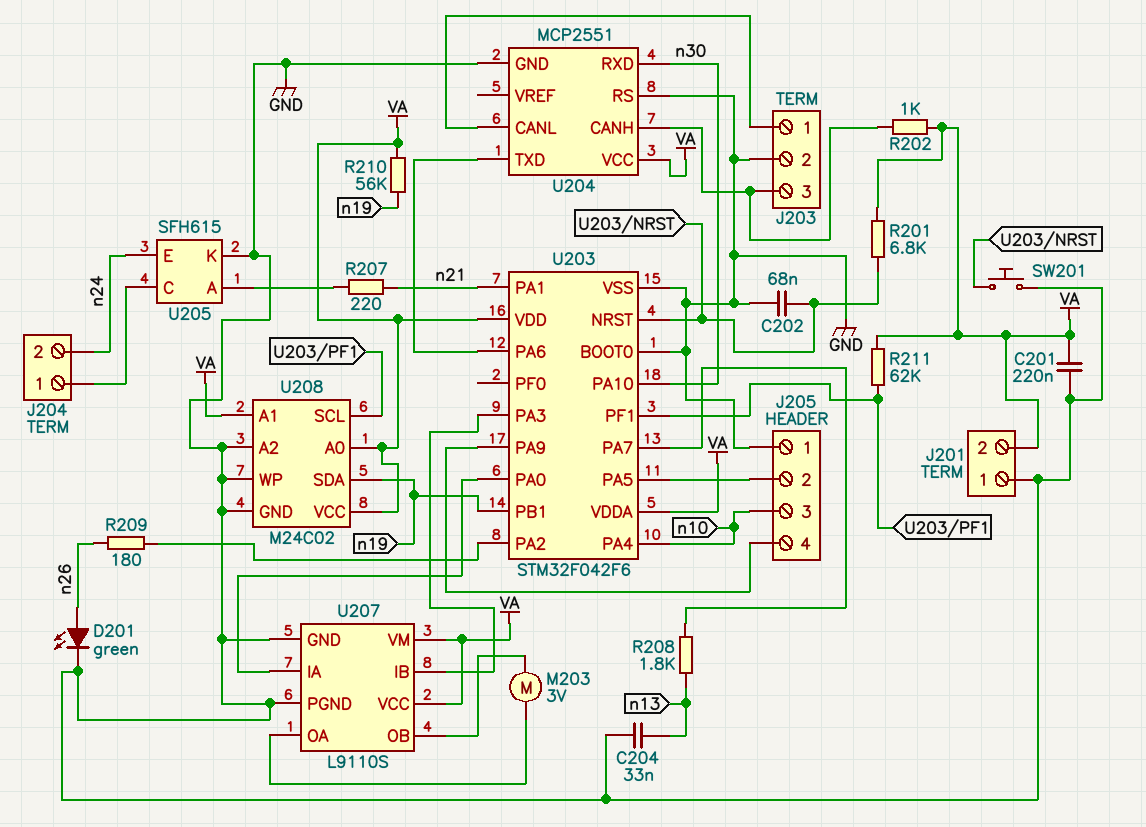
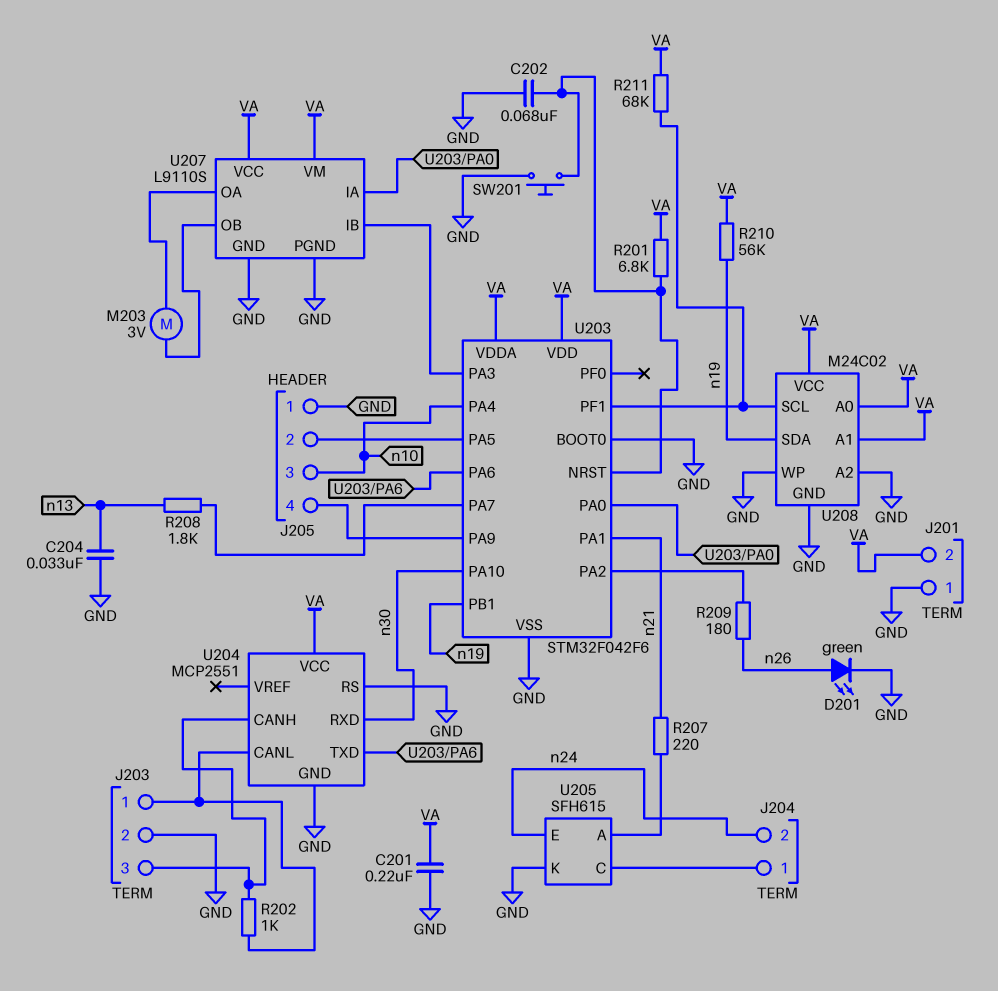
R202: 1k (J203/3, VA) -> 1k (J203/1, J203/3)
R211: 62k (U203/PF1, VA) -> 68k (U203/PF1, VA)

